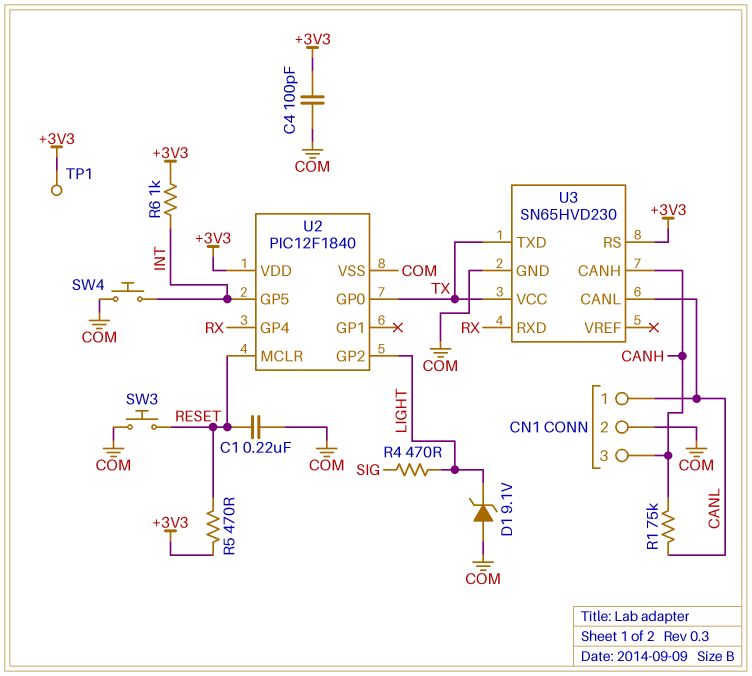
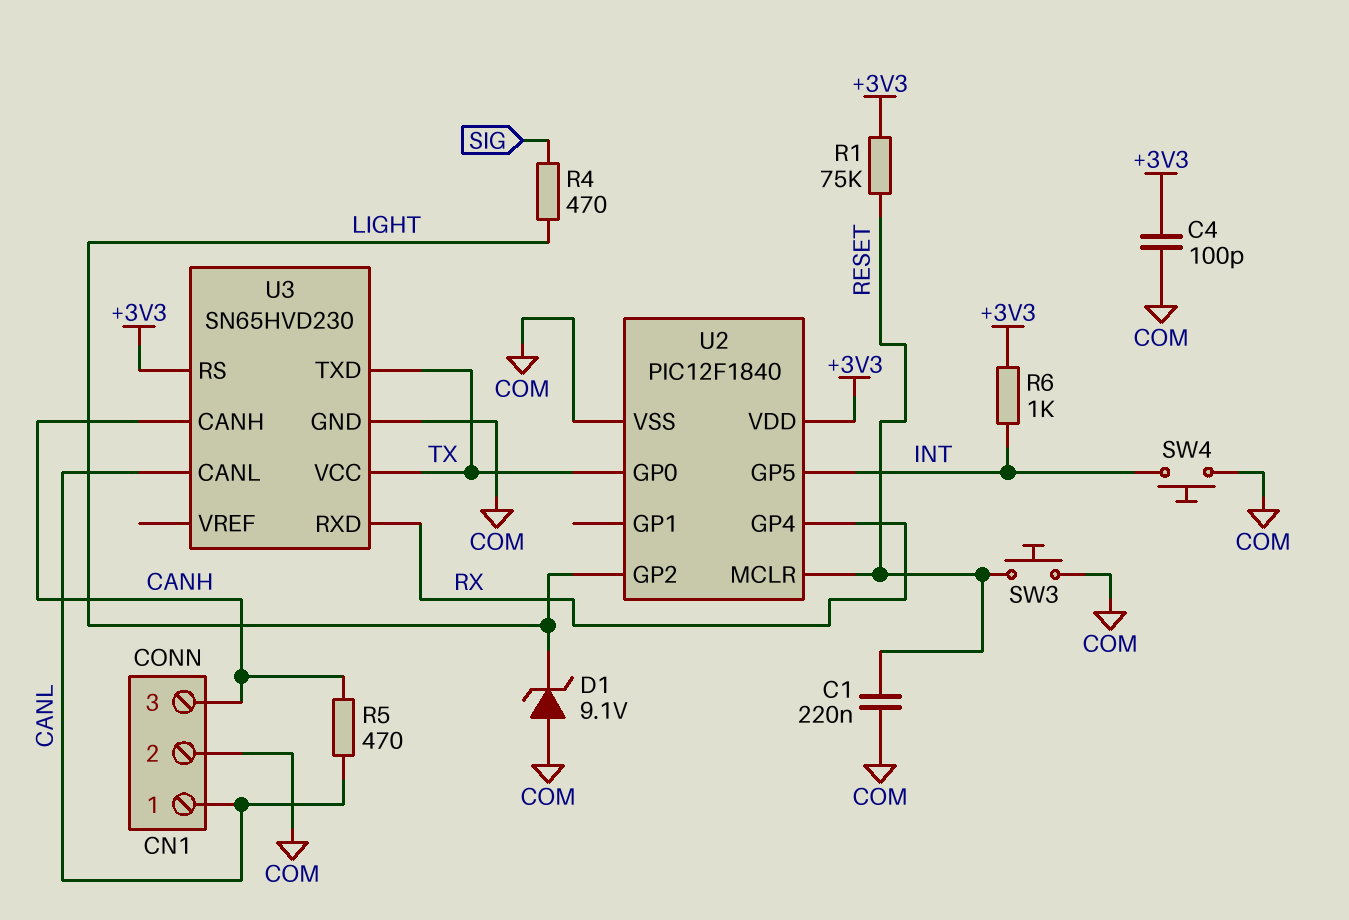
R1: 75k (CANH, CANL) -> 75k (+3V3, RESET)
R5: 470 (+3V3, RESET) -> 470 (CANH, CANL)
TP1: test point (+3V3) -> none

